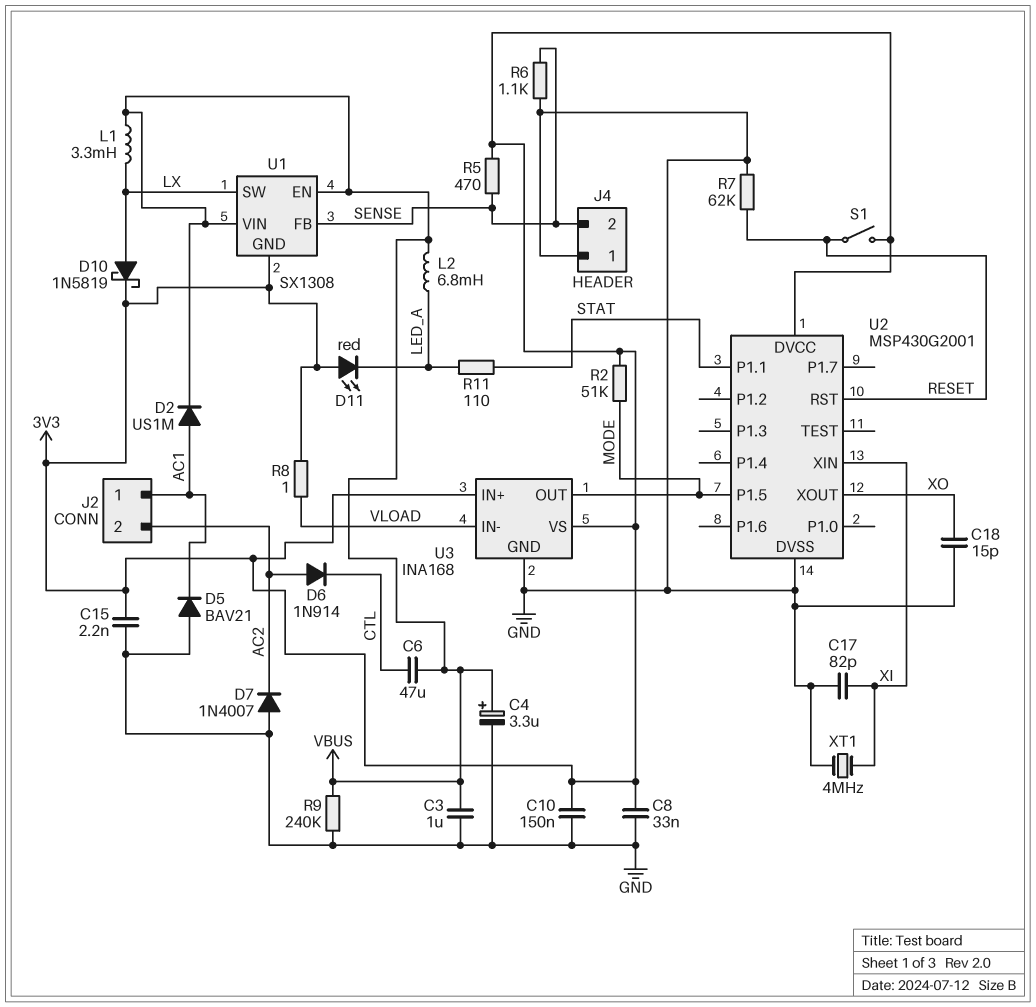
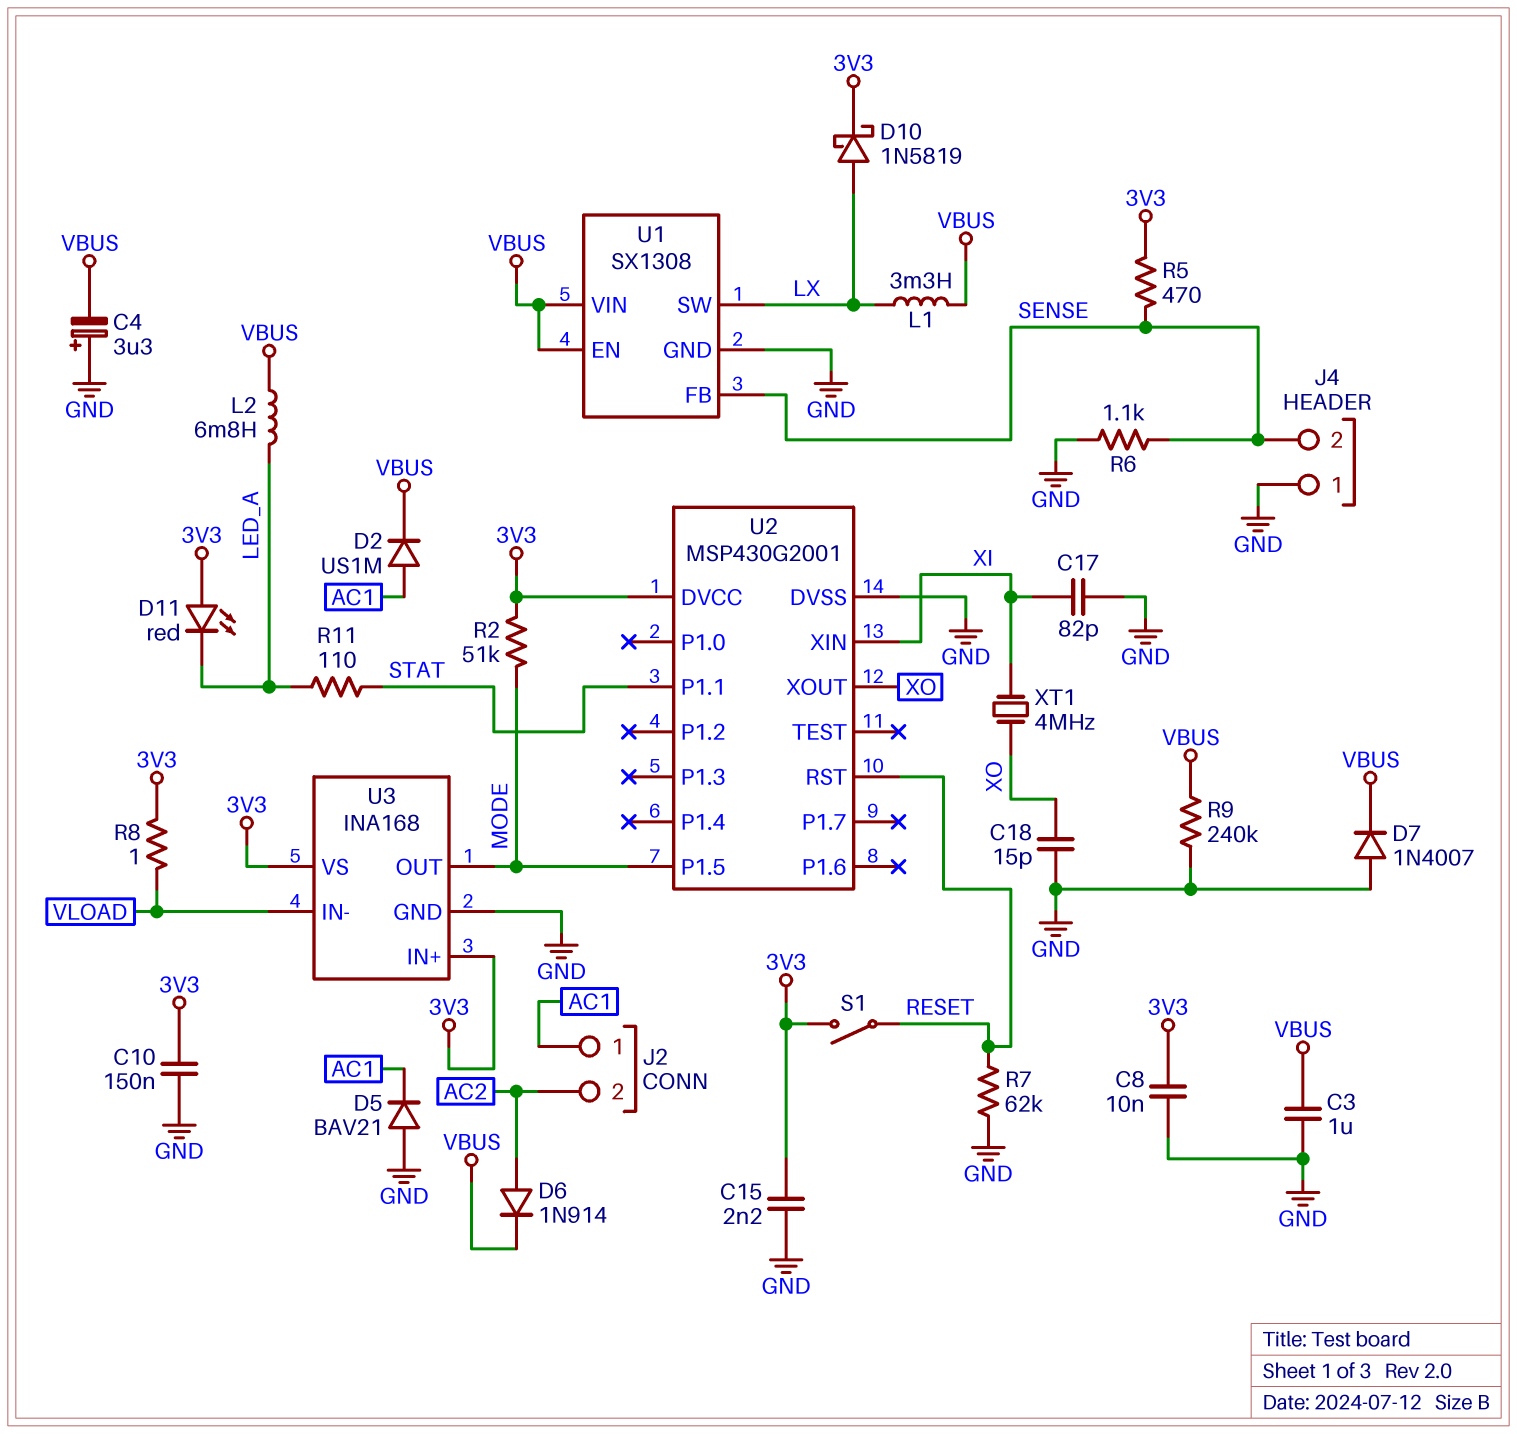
C4: 3.3uF (plus VBUS, minus GND) -> 3.3uF (plus GND, minus VBUS)
C6: 47uF (CTL, VBUS) -> none
C8: 33nF (3V3, GND) -> 10nF (3V3, GND)
D6: diode 1N914 (A AC2, K CTL) -> diode 1N914 (A AC2, K VBUS)
D7: diode 1N4007 (A GND, K AC2) -> diode 1N4007 (A GND, K VBUS)
U1 pin GND: 3V3 -> GND
XT1: 4MHz (GND, XI) -> 4MHz (XI, XO)

